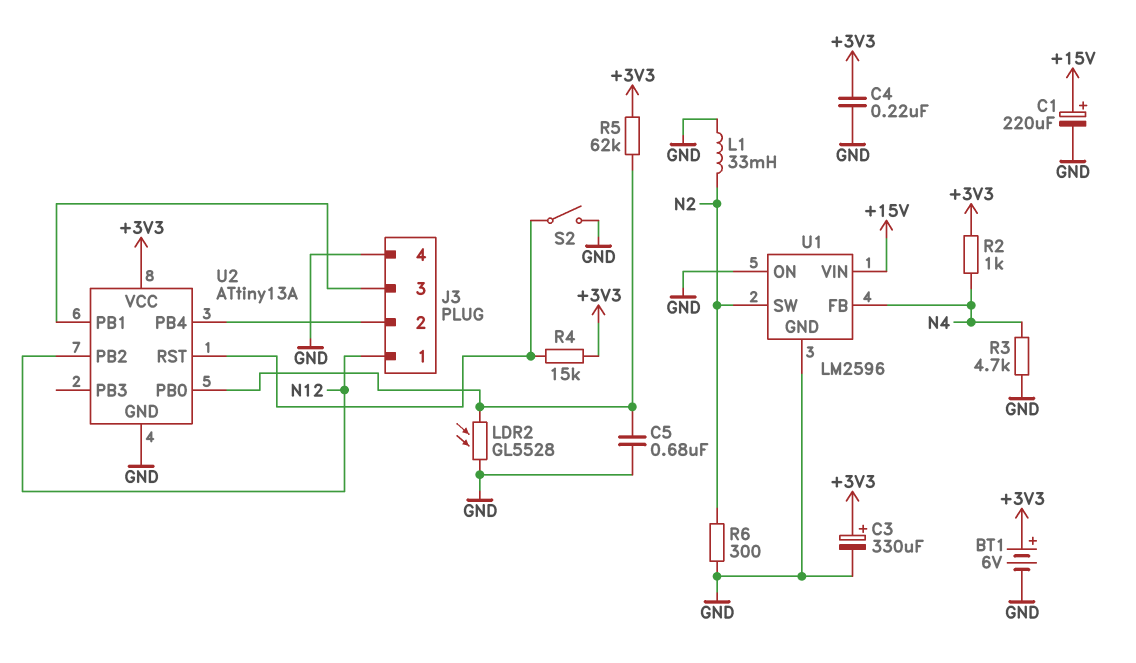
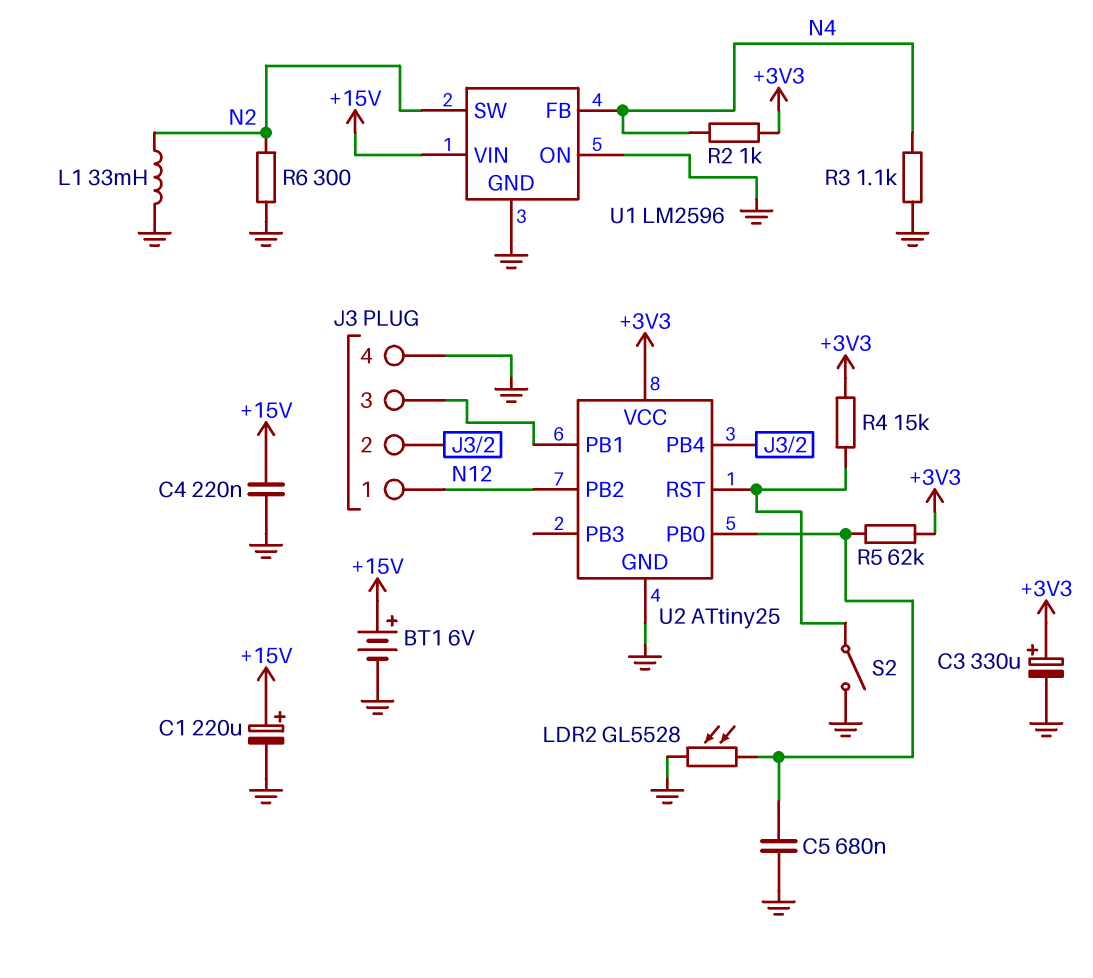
BT1: 6V (plus +3V3, minus GND) -> 6V (plus +15V, minus GND)
C4: 220nF (+3V3, GND) -> 220nF (+15V, GND)
R3: 4.7k (GND, N4) -> 1.1k (GND, N4)
U2: ATtiny13A -> ATtiny25

